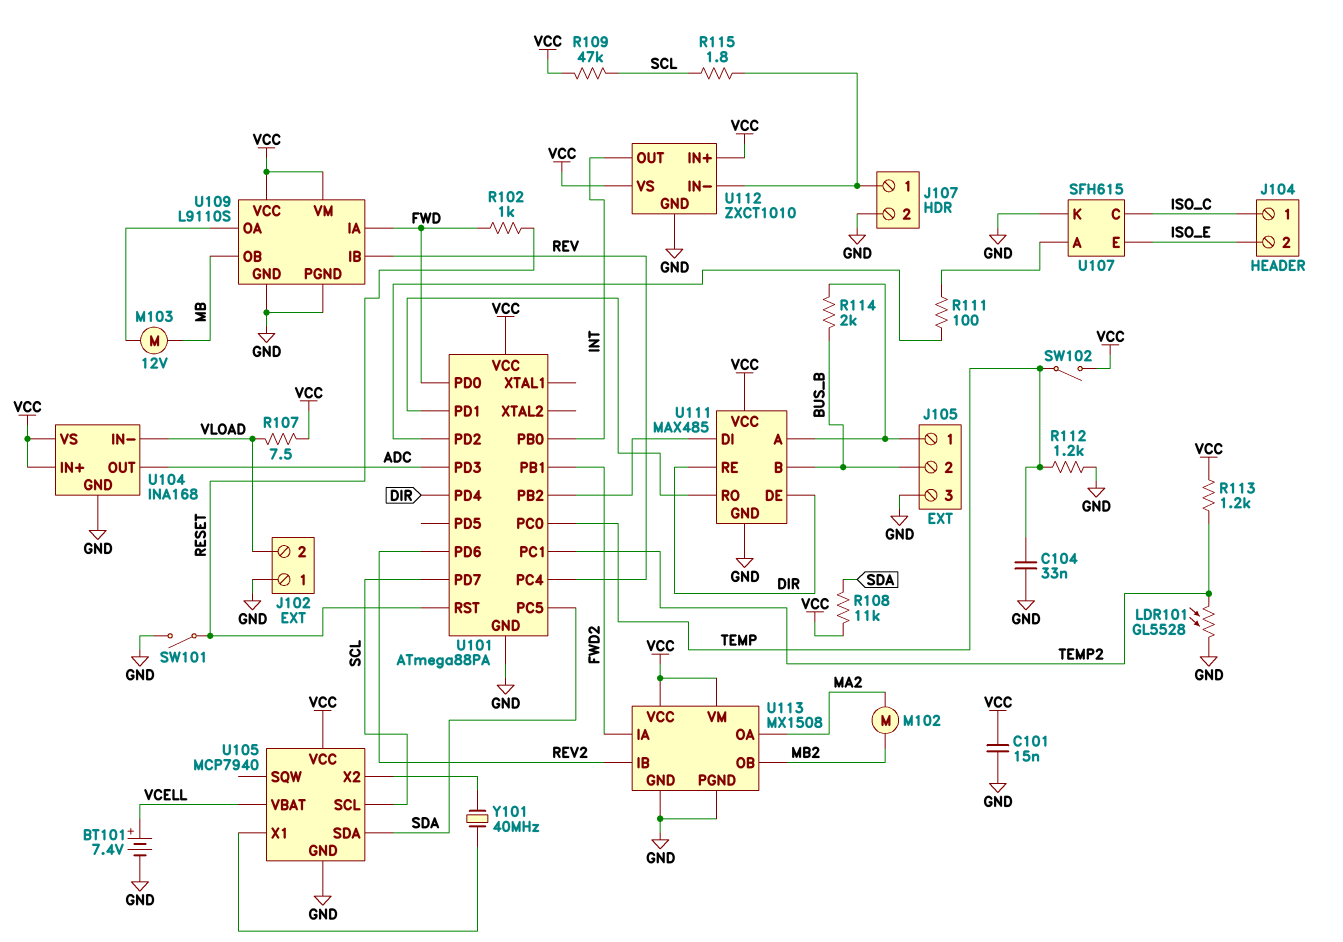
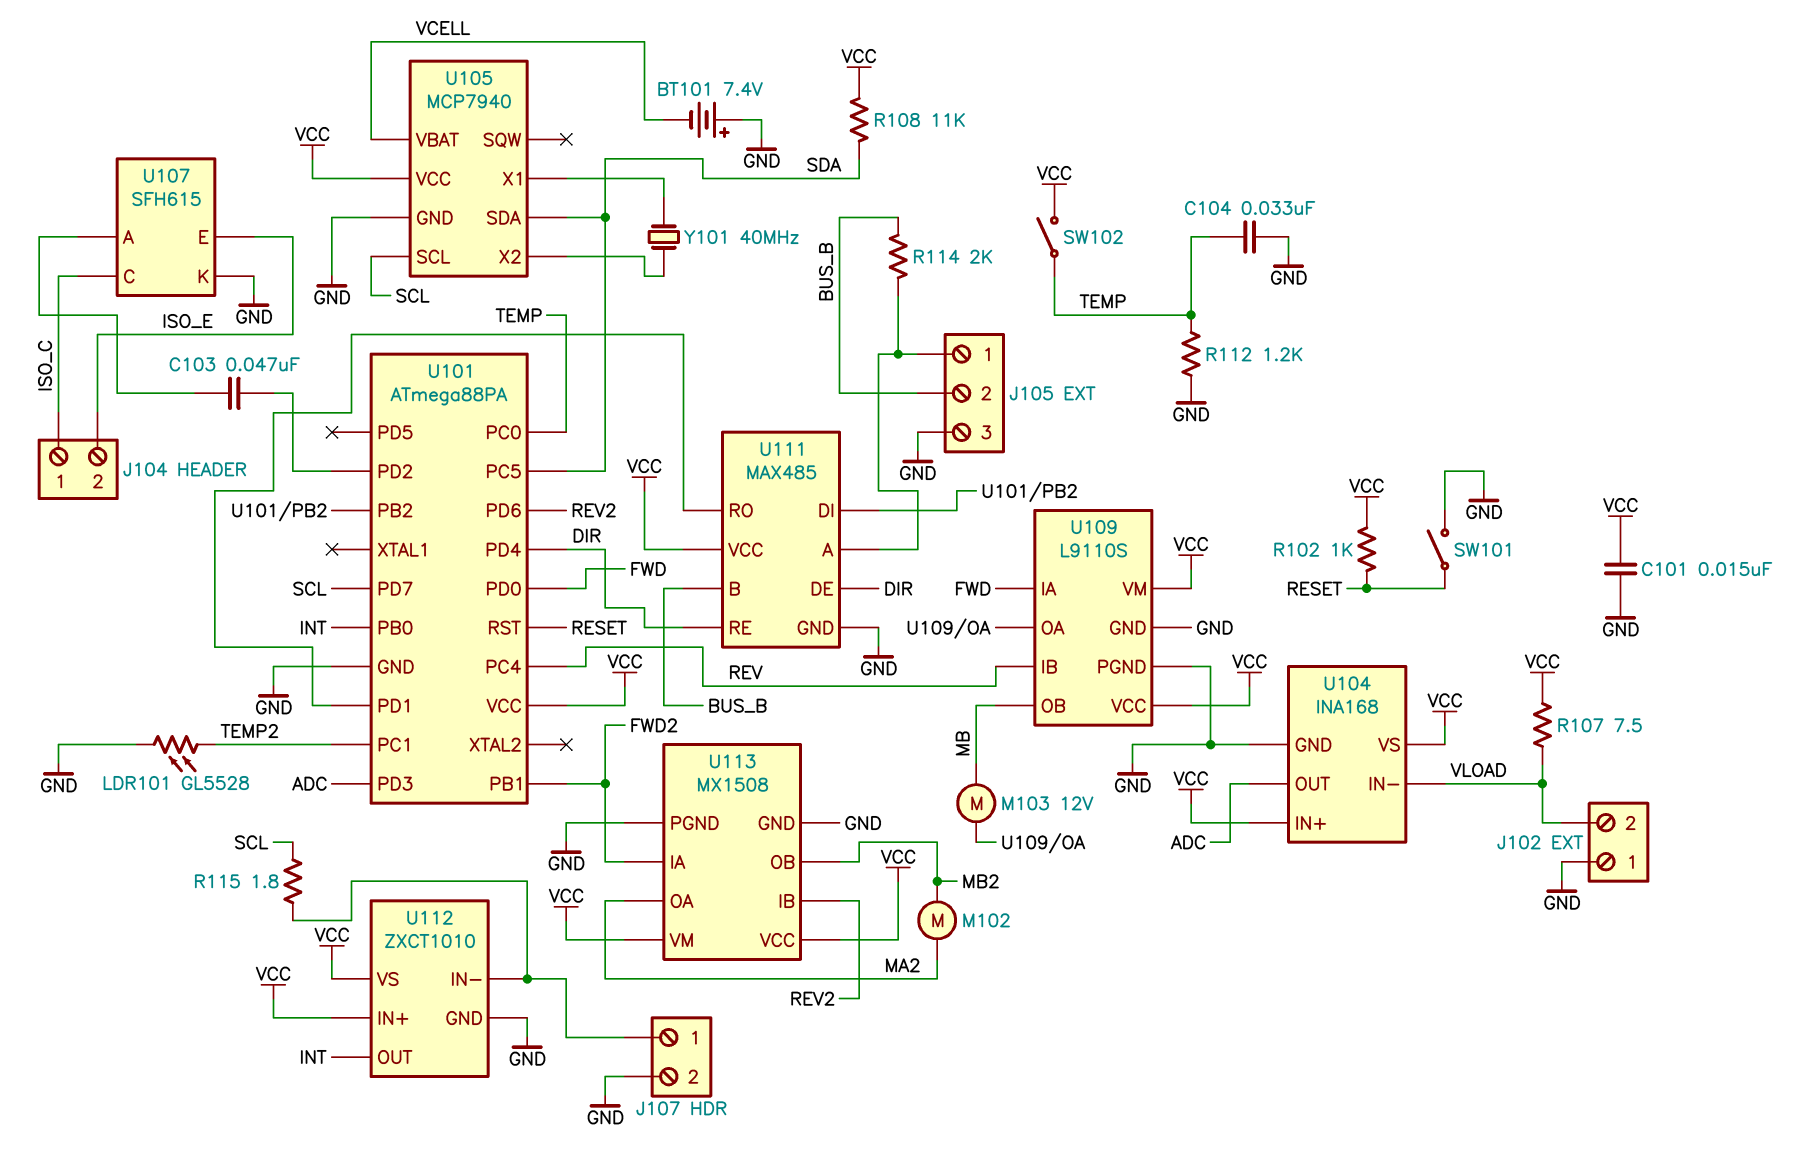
BT101: 7.4V (plus VCELL, minus GND) -> 7.4V (plus GND, minus VCELL)
C103: none -> 47nF (U101/PD2, U107/A)
R102: 1k (FWD, RESET) -> 1k (RESET, VCC)
R109: 47k (SCL, VCC) -> none
R111: 100 (U101/PD2, U107/A) -> none
R113: 1.2k (TEMP2, VCC) -> none

